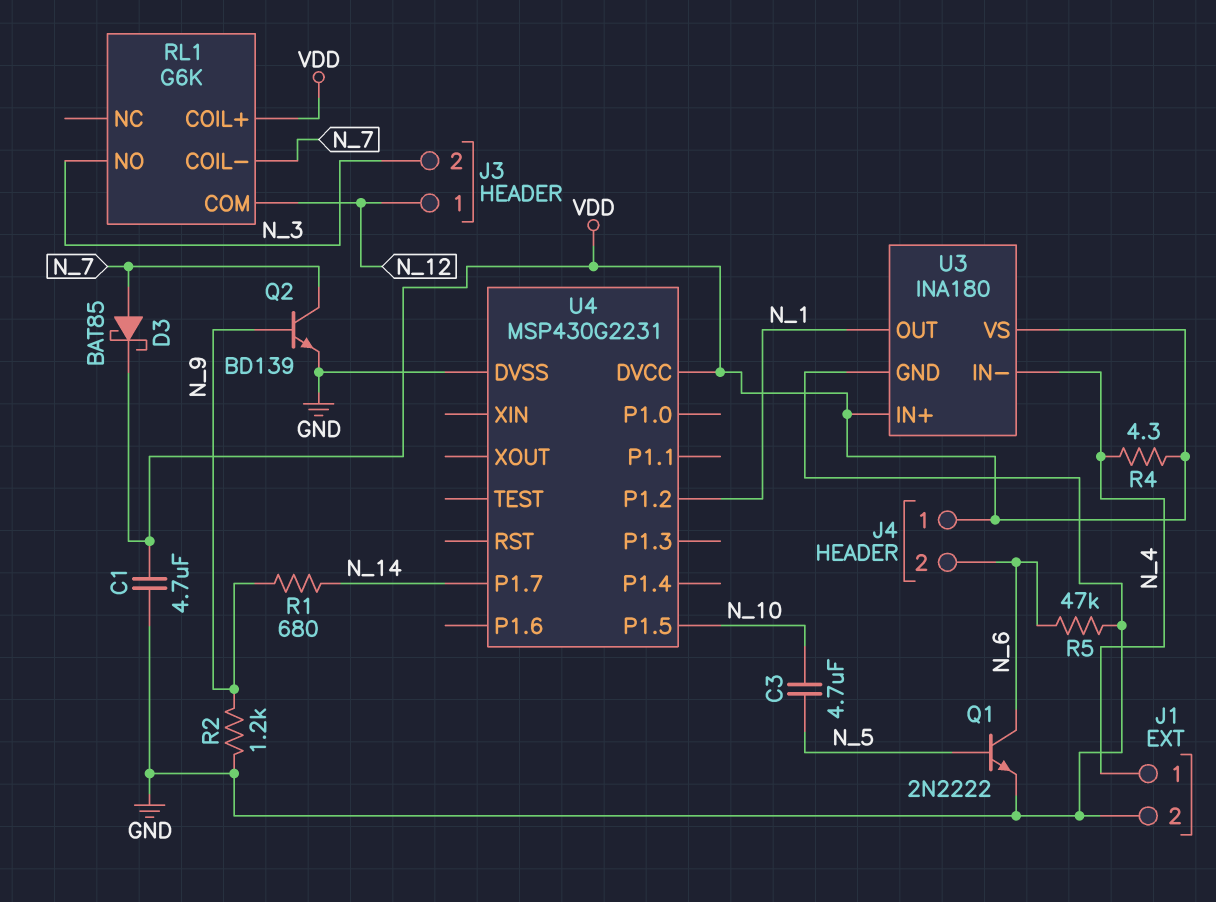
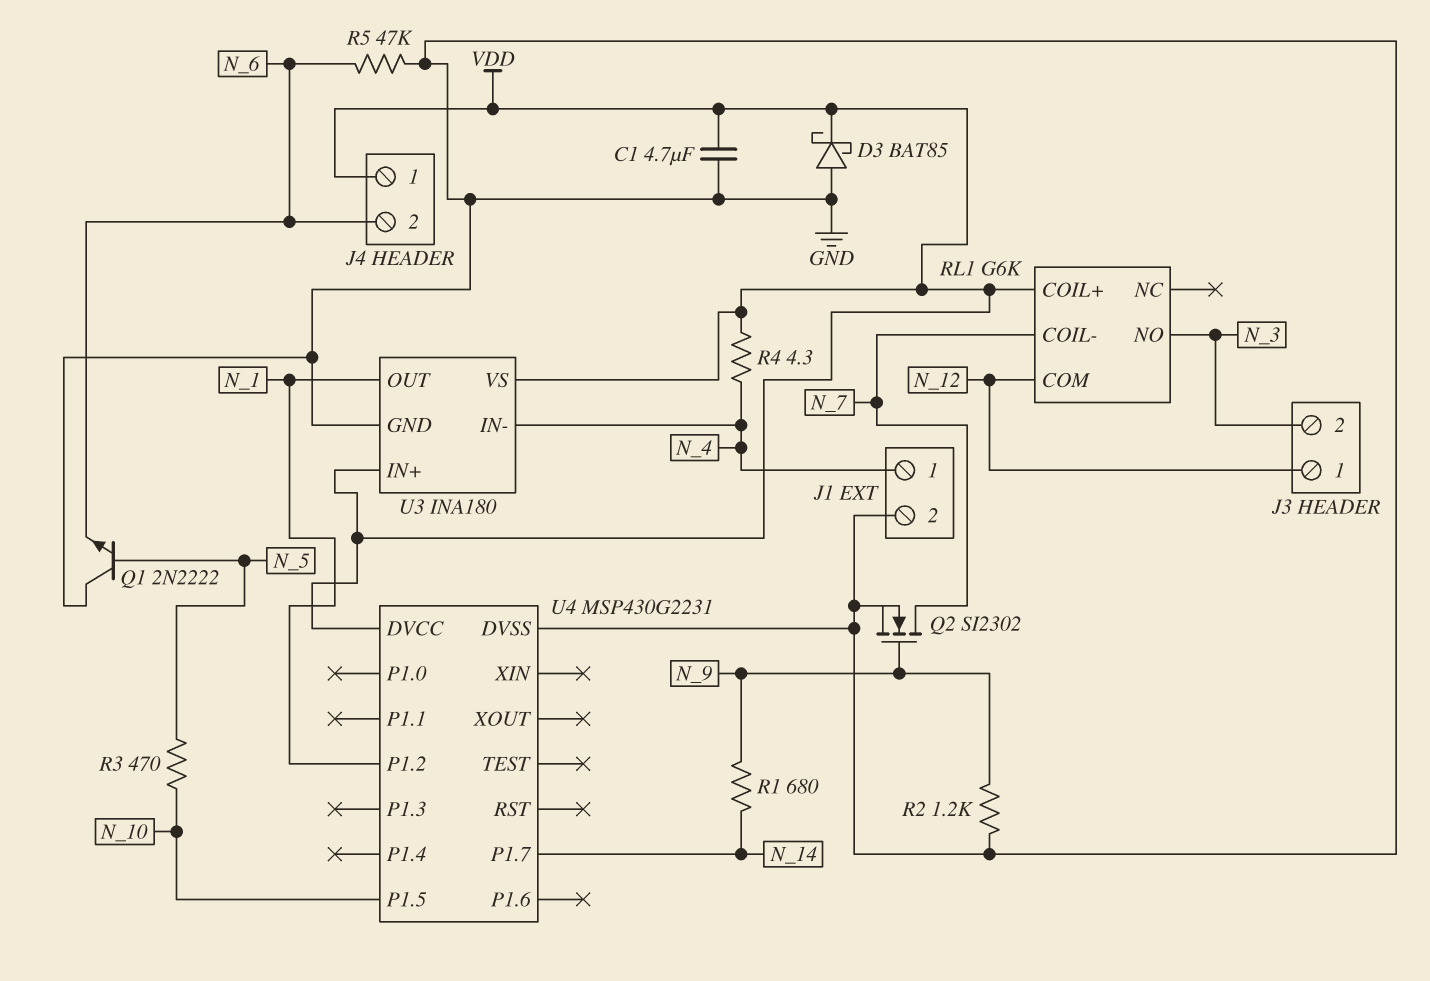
C3: 4.7uF (N_5, N_10) -> none
D3: schottky BAT85 (A N_7, K VDD) -> schottky BAT85 (A GND, K VDD)
Q1: NPN 2N2222 (B N_5, C N_6, E GND) -> NPN 2N2222 (B N_5, C GND, E N_6)
Q2: NPN BD139 (B N_9, C N_7, E GND) -> NMOS SI2302 (G N_9, D N_7, S GND)
R3: none -> 470 (N_5, N_10)

